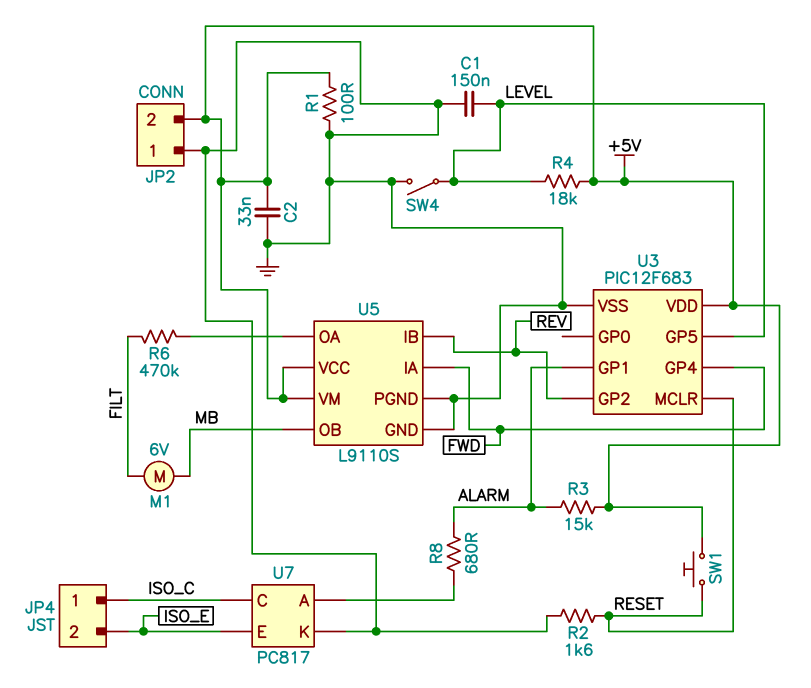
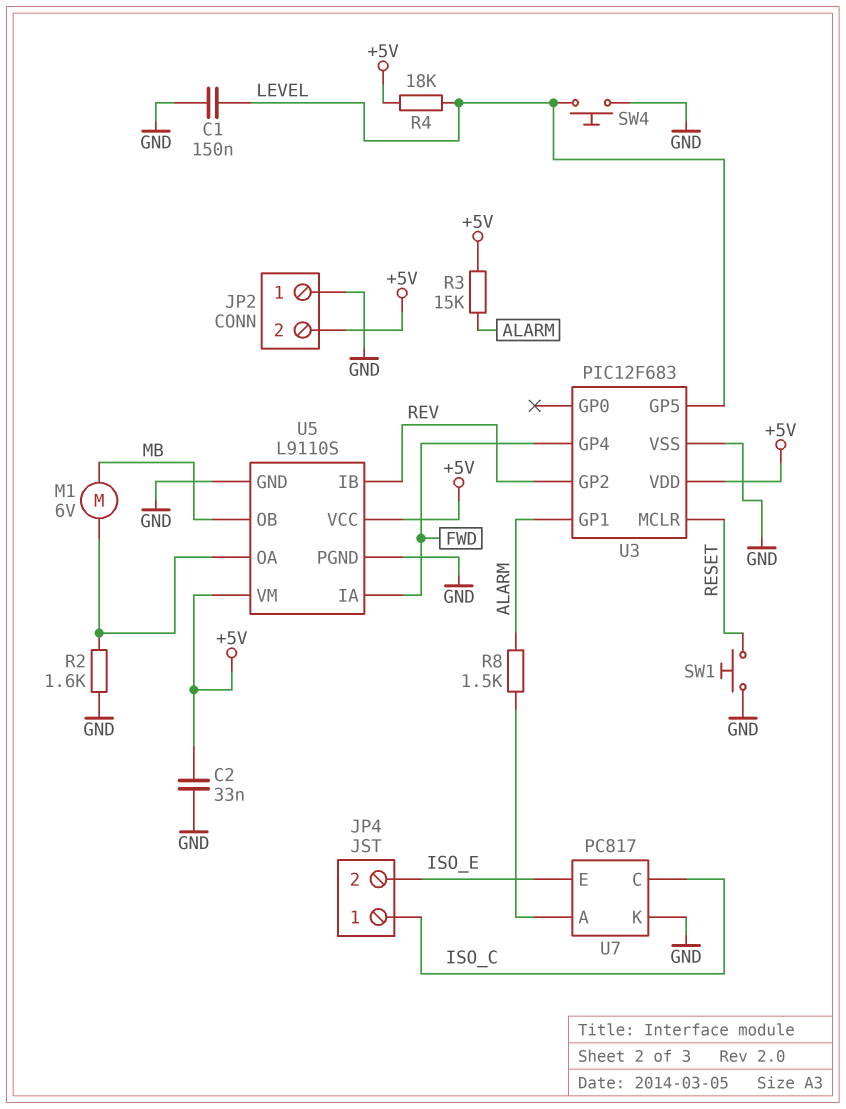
M1: motor 6V (FILT, MB) -> motor 6V (MB, U5/OA)
R1: 100 (+5V, GND) -> none
R2: 1.6k (GND, RESET) -> 1.6k (GND, U5/OA)
R6: 470k (FILT, U5/OA) -> none
R8: 680 (ALARM, U7/A) -> 1.5k (ALARM, U7/A)
SW1: button (+5V, RESET) -> button (GND, RESET)
SW4: switch (GND, LEVEL) -> button (GND, LEVEL)

